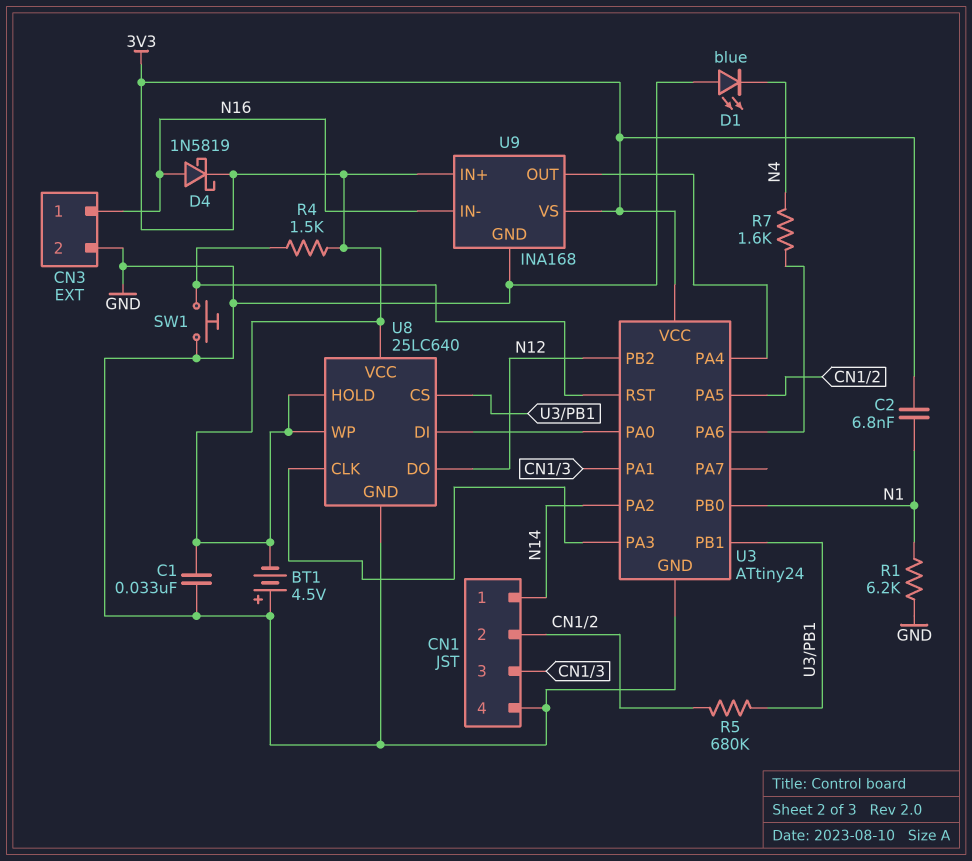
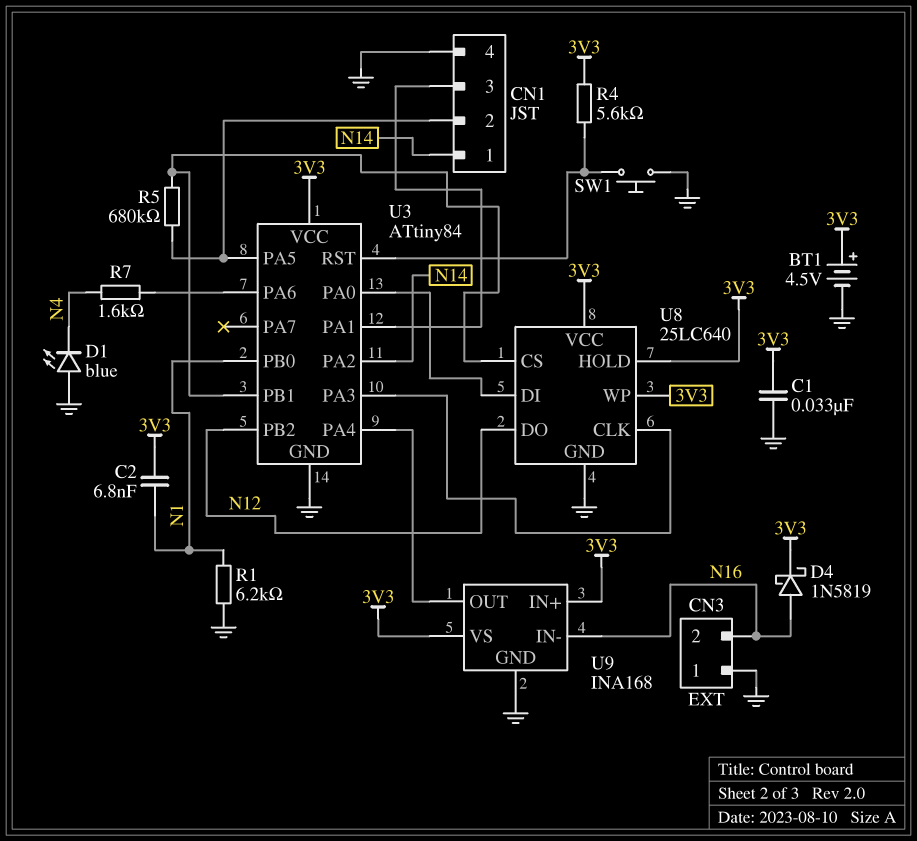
BT1: 4.5V (plus GND, minus 3V3) -> 4.5V (plus 3V3, minus GND)
CN3 pin 1: N16 -> GND
CN3 pin 2: GND -> N16
R4: 1.5k (3V3, U3/RST) -> 5.6k (3V3, U3/RST)
U3: ATtiny24 -> ATtiny84

